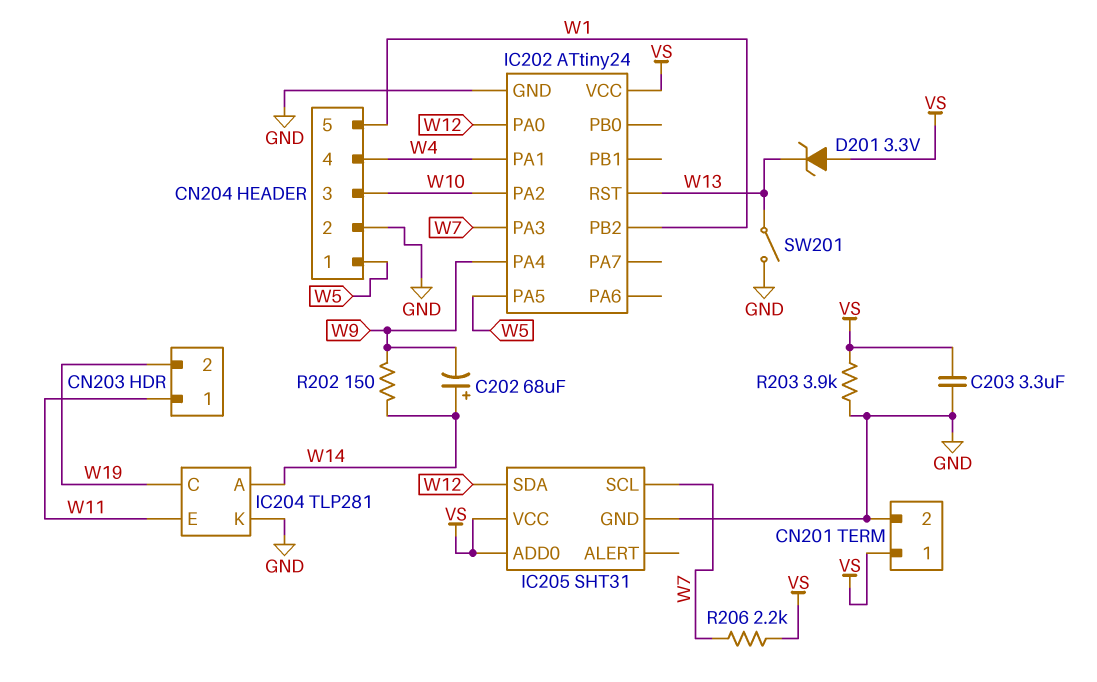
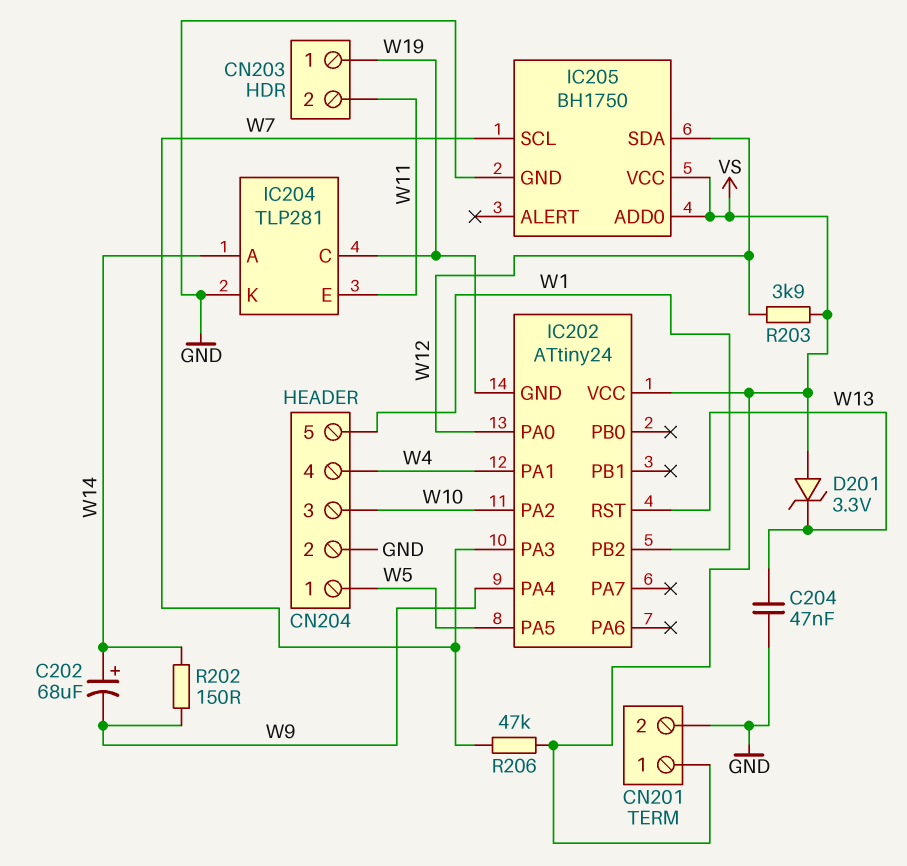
C203: 3.3uF (GND, VS) -> none
C204: none -> 47nF (GND, W13)
CN203 pin 1: W11 -> W19
CN203 pin 2: W19 -> W11
IC202 pin GND: GND -> W19
IC205: SHT31 -> BH1750
R203: 3.9k (GND, VS) -> 3.9k (VS, W12)
R206: 2.2k (VS, W7) -> 47k (VS, W7)
SW201: switch (GND, W13) -> none

